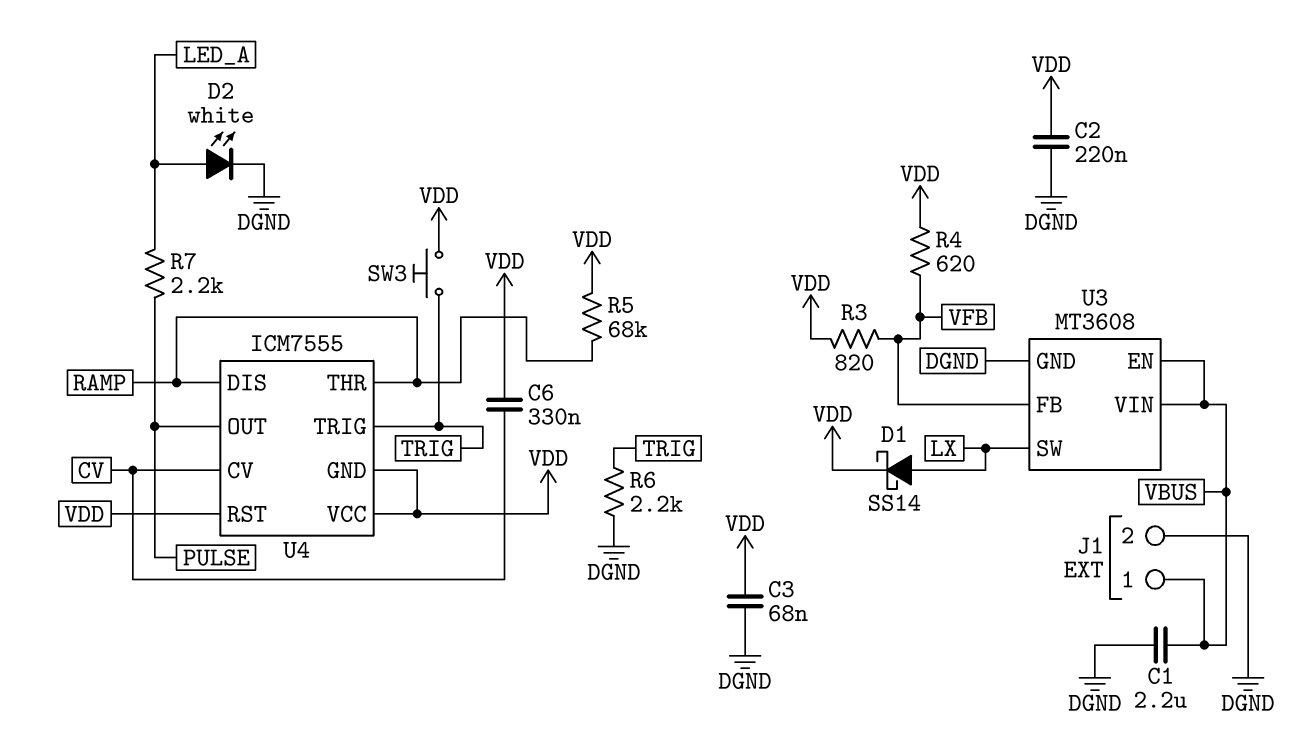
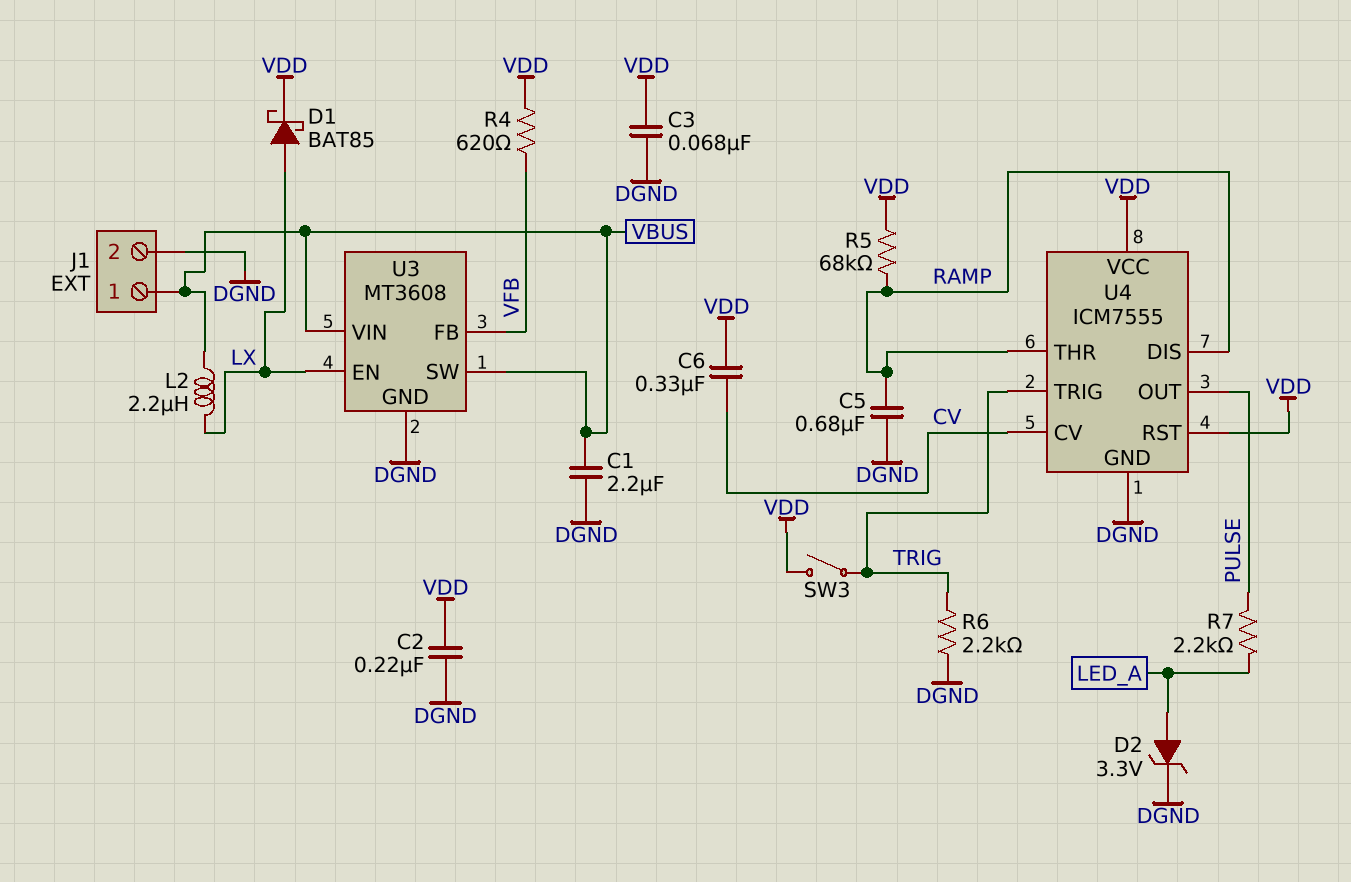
C5: none -> 680nF (DGND, RAMP)
D1: schottky SS14 (A LX, K VDD) -> schottky BAT85 (A LX, K VDD)
D2: LED white (A LED_A, K DGND) -> zener 3.3V (A LED_A, K DGND)
L2: none -> 2.2uH (LX, VBUS)
R3: 820 (VDD, VFB) -> none
SW3: button (TRIG, VDD) -> switch (TRIG, VDD)
U3 pin EN: VBUS -> LX
U3 pin SW: LX -> VBUS
U4 pin GND: VDD -> DGND

